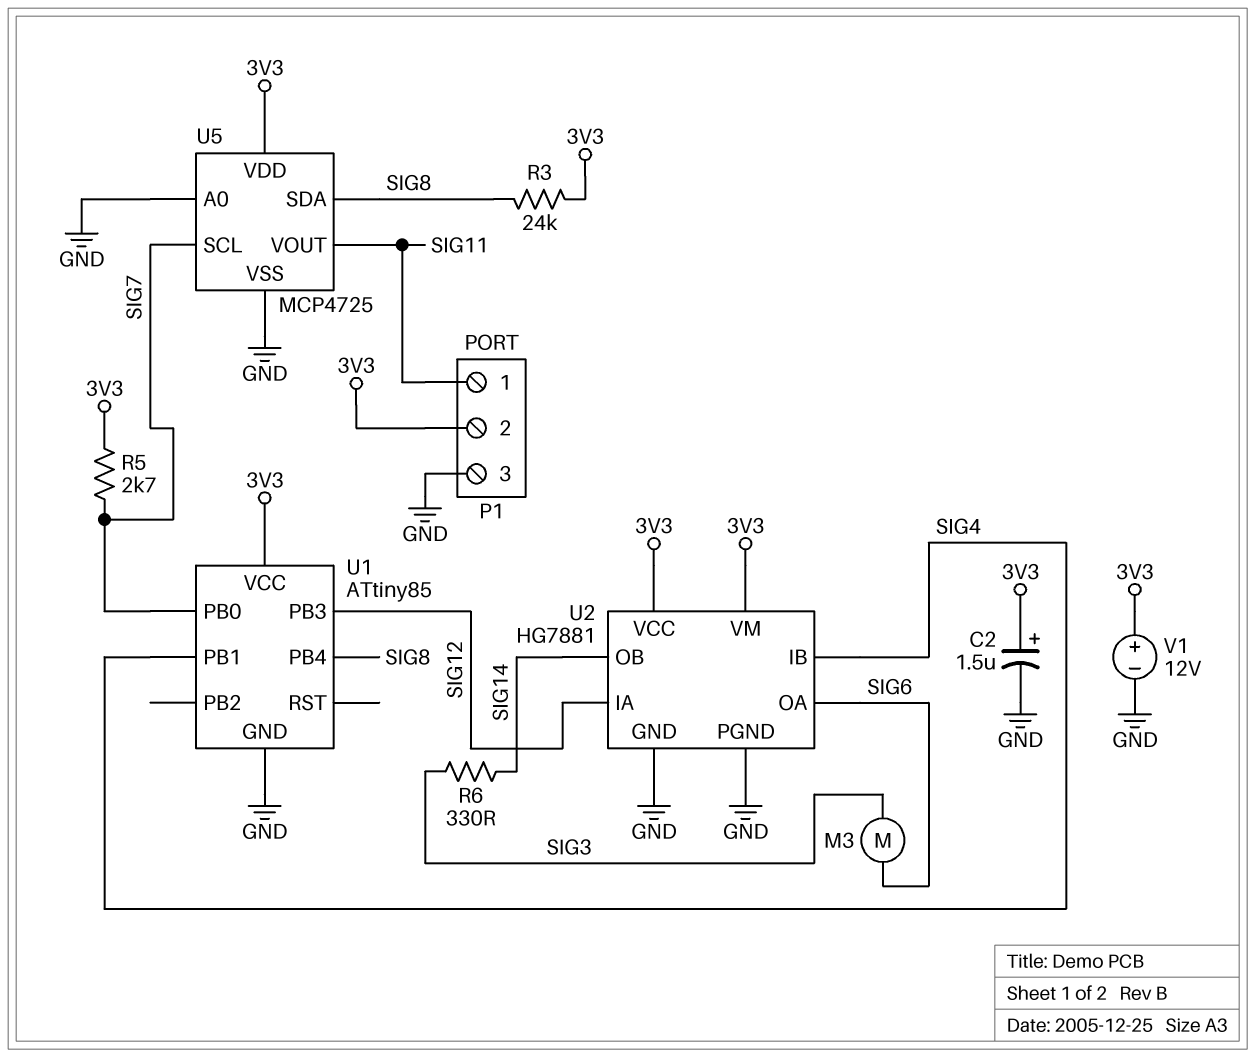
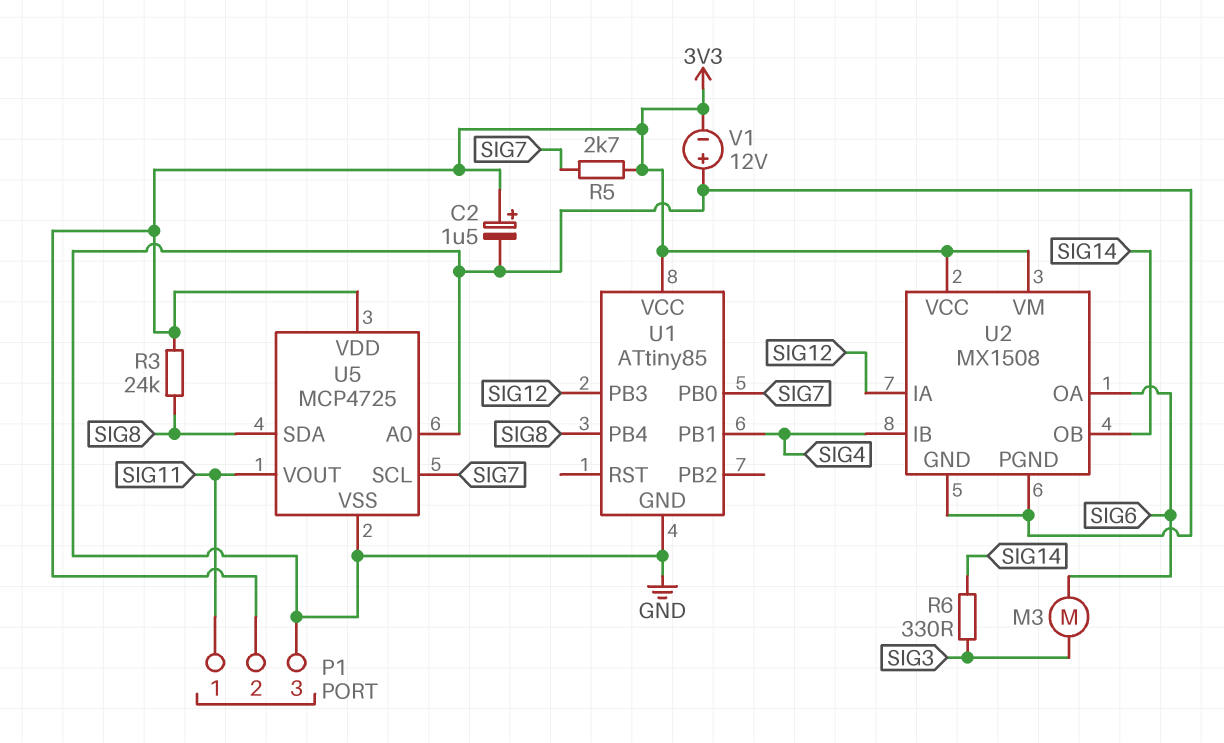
U2: HG7881 -> MX1508
V1: 12V (plus 3V3, minus GND) -> 12V (plus GND, minus 3V3)

